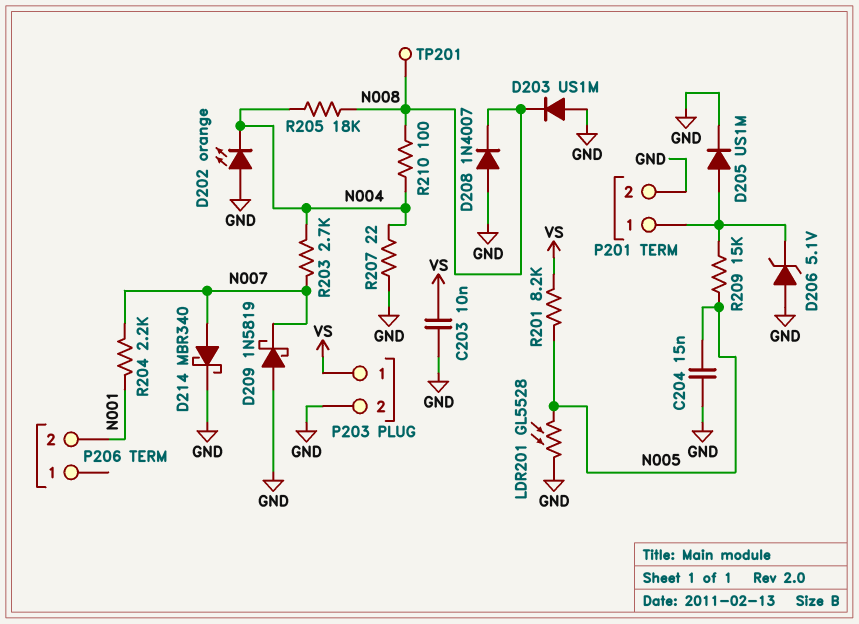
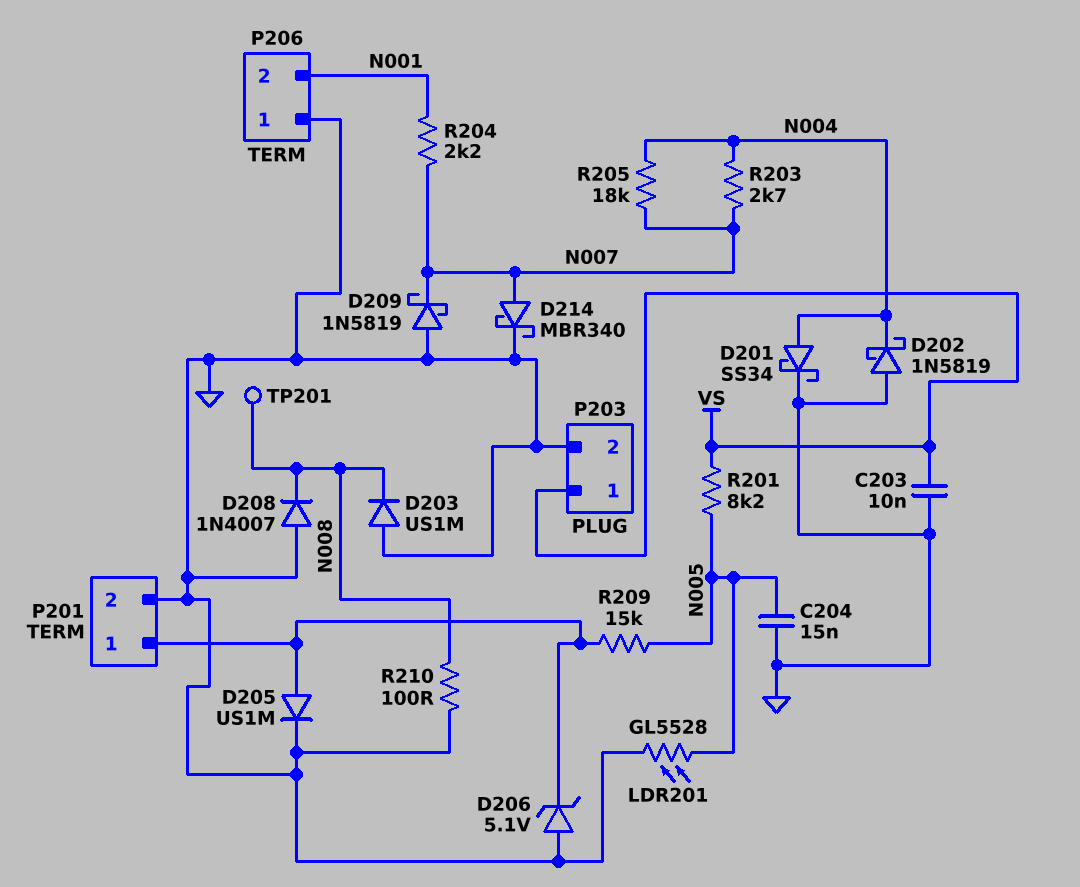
D201: none -> schottky SS34 (A N004, K GND)
D202: LED orange (A GND, K N004) -> schottky 1N5819 (A GND, K N004)
P206 pin 1: none -> GND
R205: 18k (N004, N008) -> 18k (N004, N007)
R207: 22 (GND, N004) -> none
R210: 100 (N004, N008) -> 100 (GND, N008)

